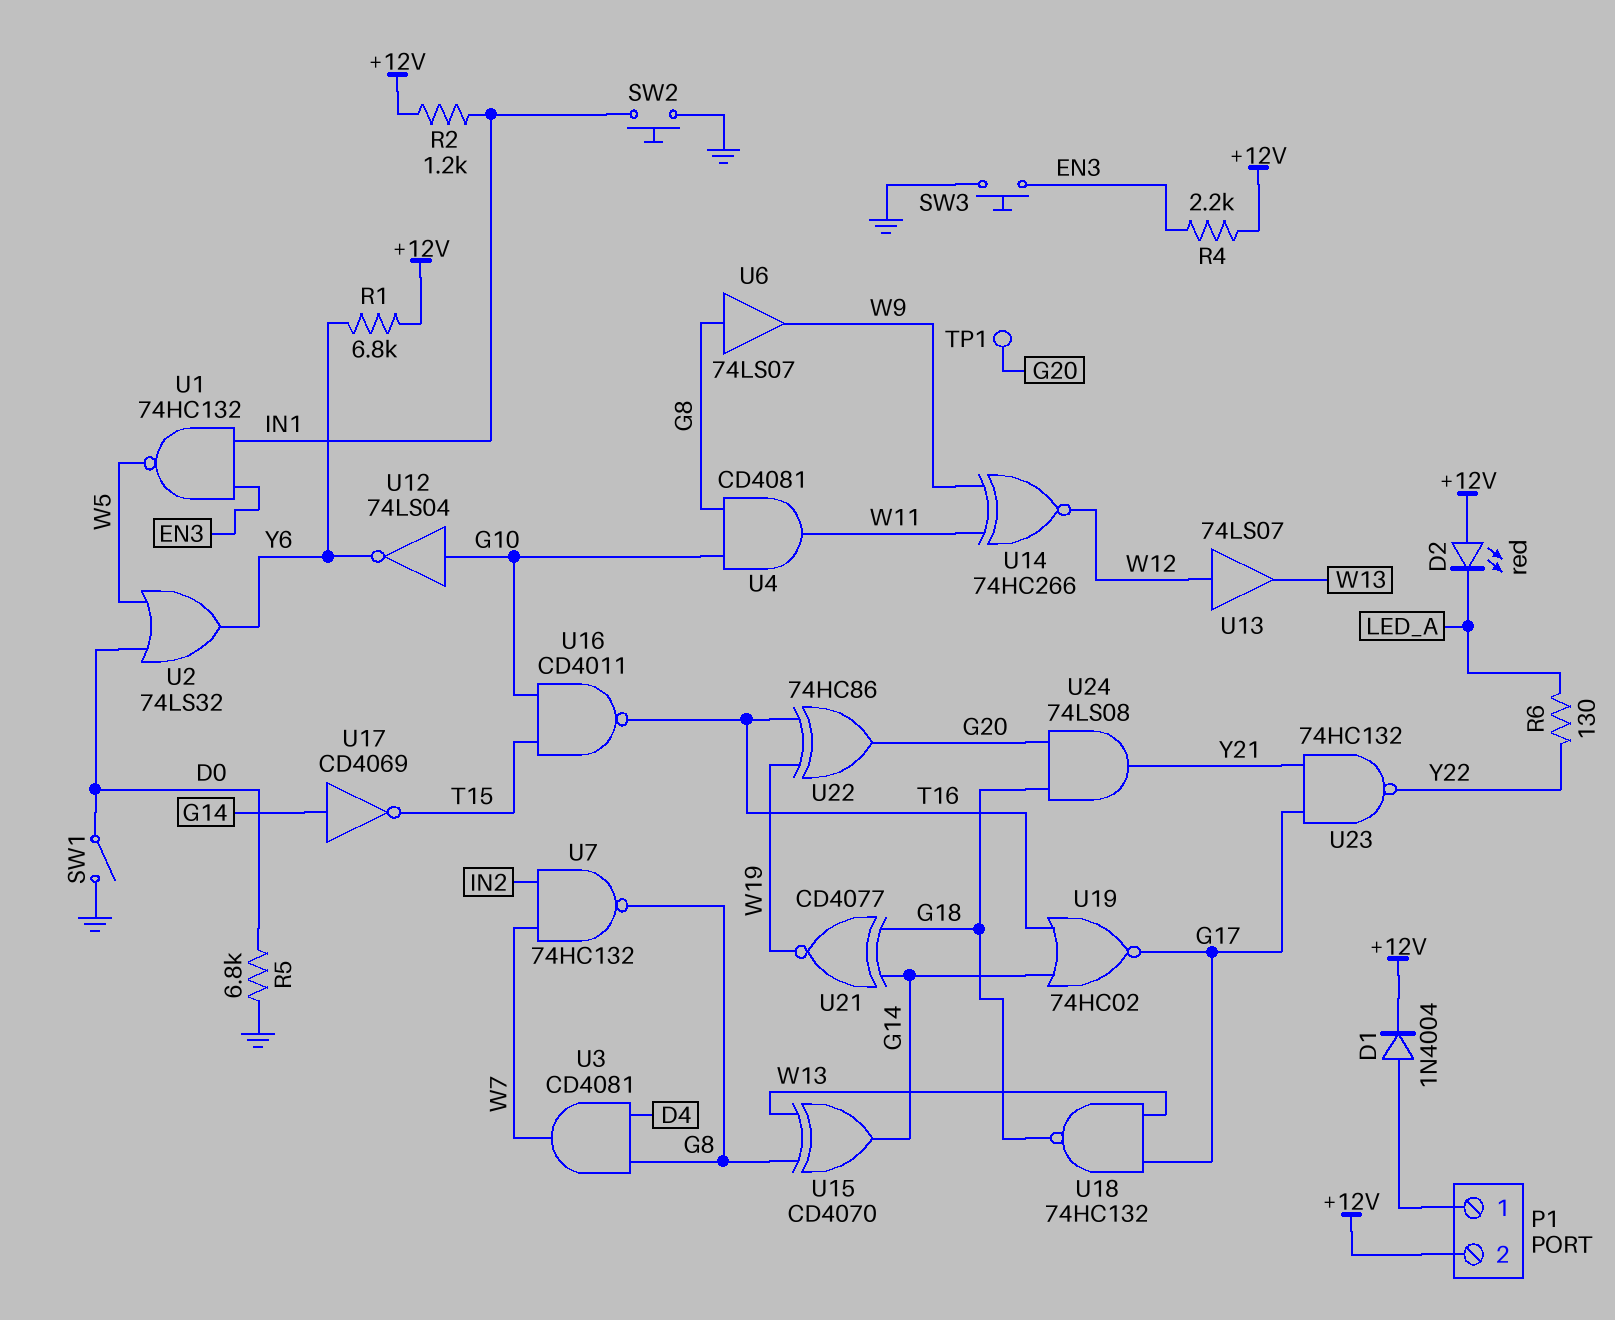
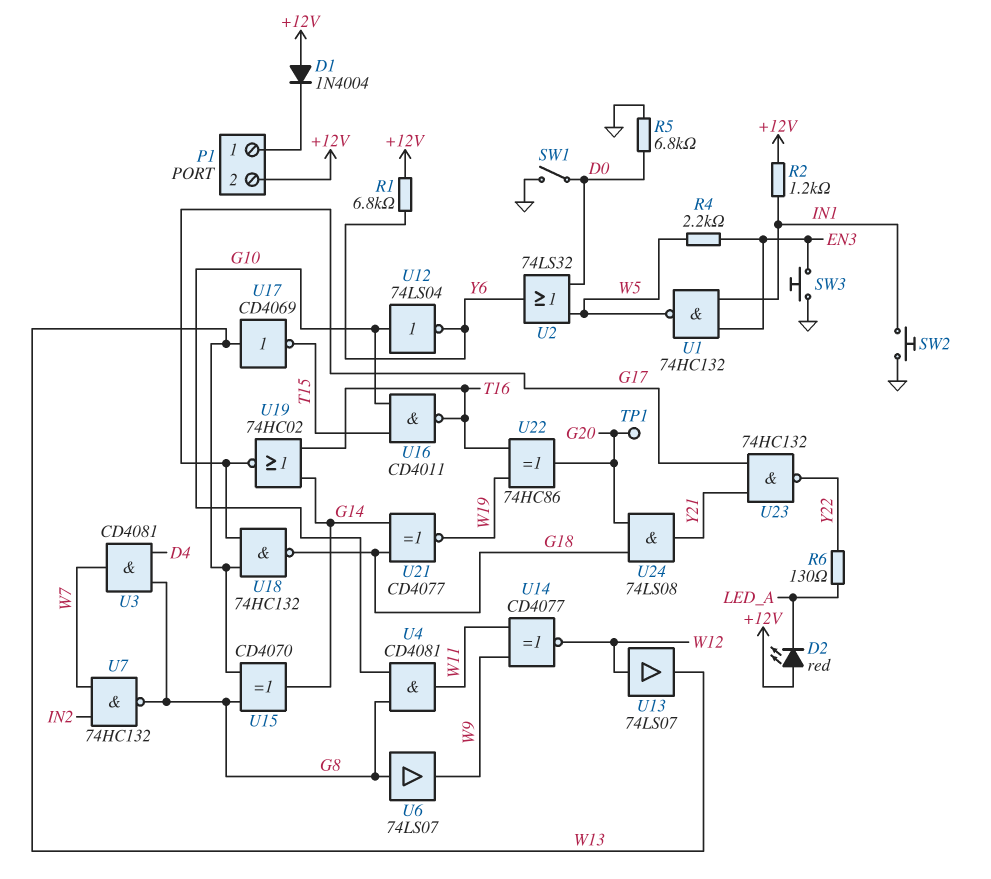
D1: diode 1N4004 (A P1/1, K +12V) -> diode 1N4004 (A +12V, K P1/1)
R4: 2.2k (+12V, EN3) -> 2.2k (EN3, W5)
U14: XNOR 74HC266 (in W9, in W11, out W12) -> XNOR CD4077 (in W9, in W11, out W12)
U17: NOT CD4069 (in G14, out T15) -> NOT CD4069 (in W13, out T15)

